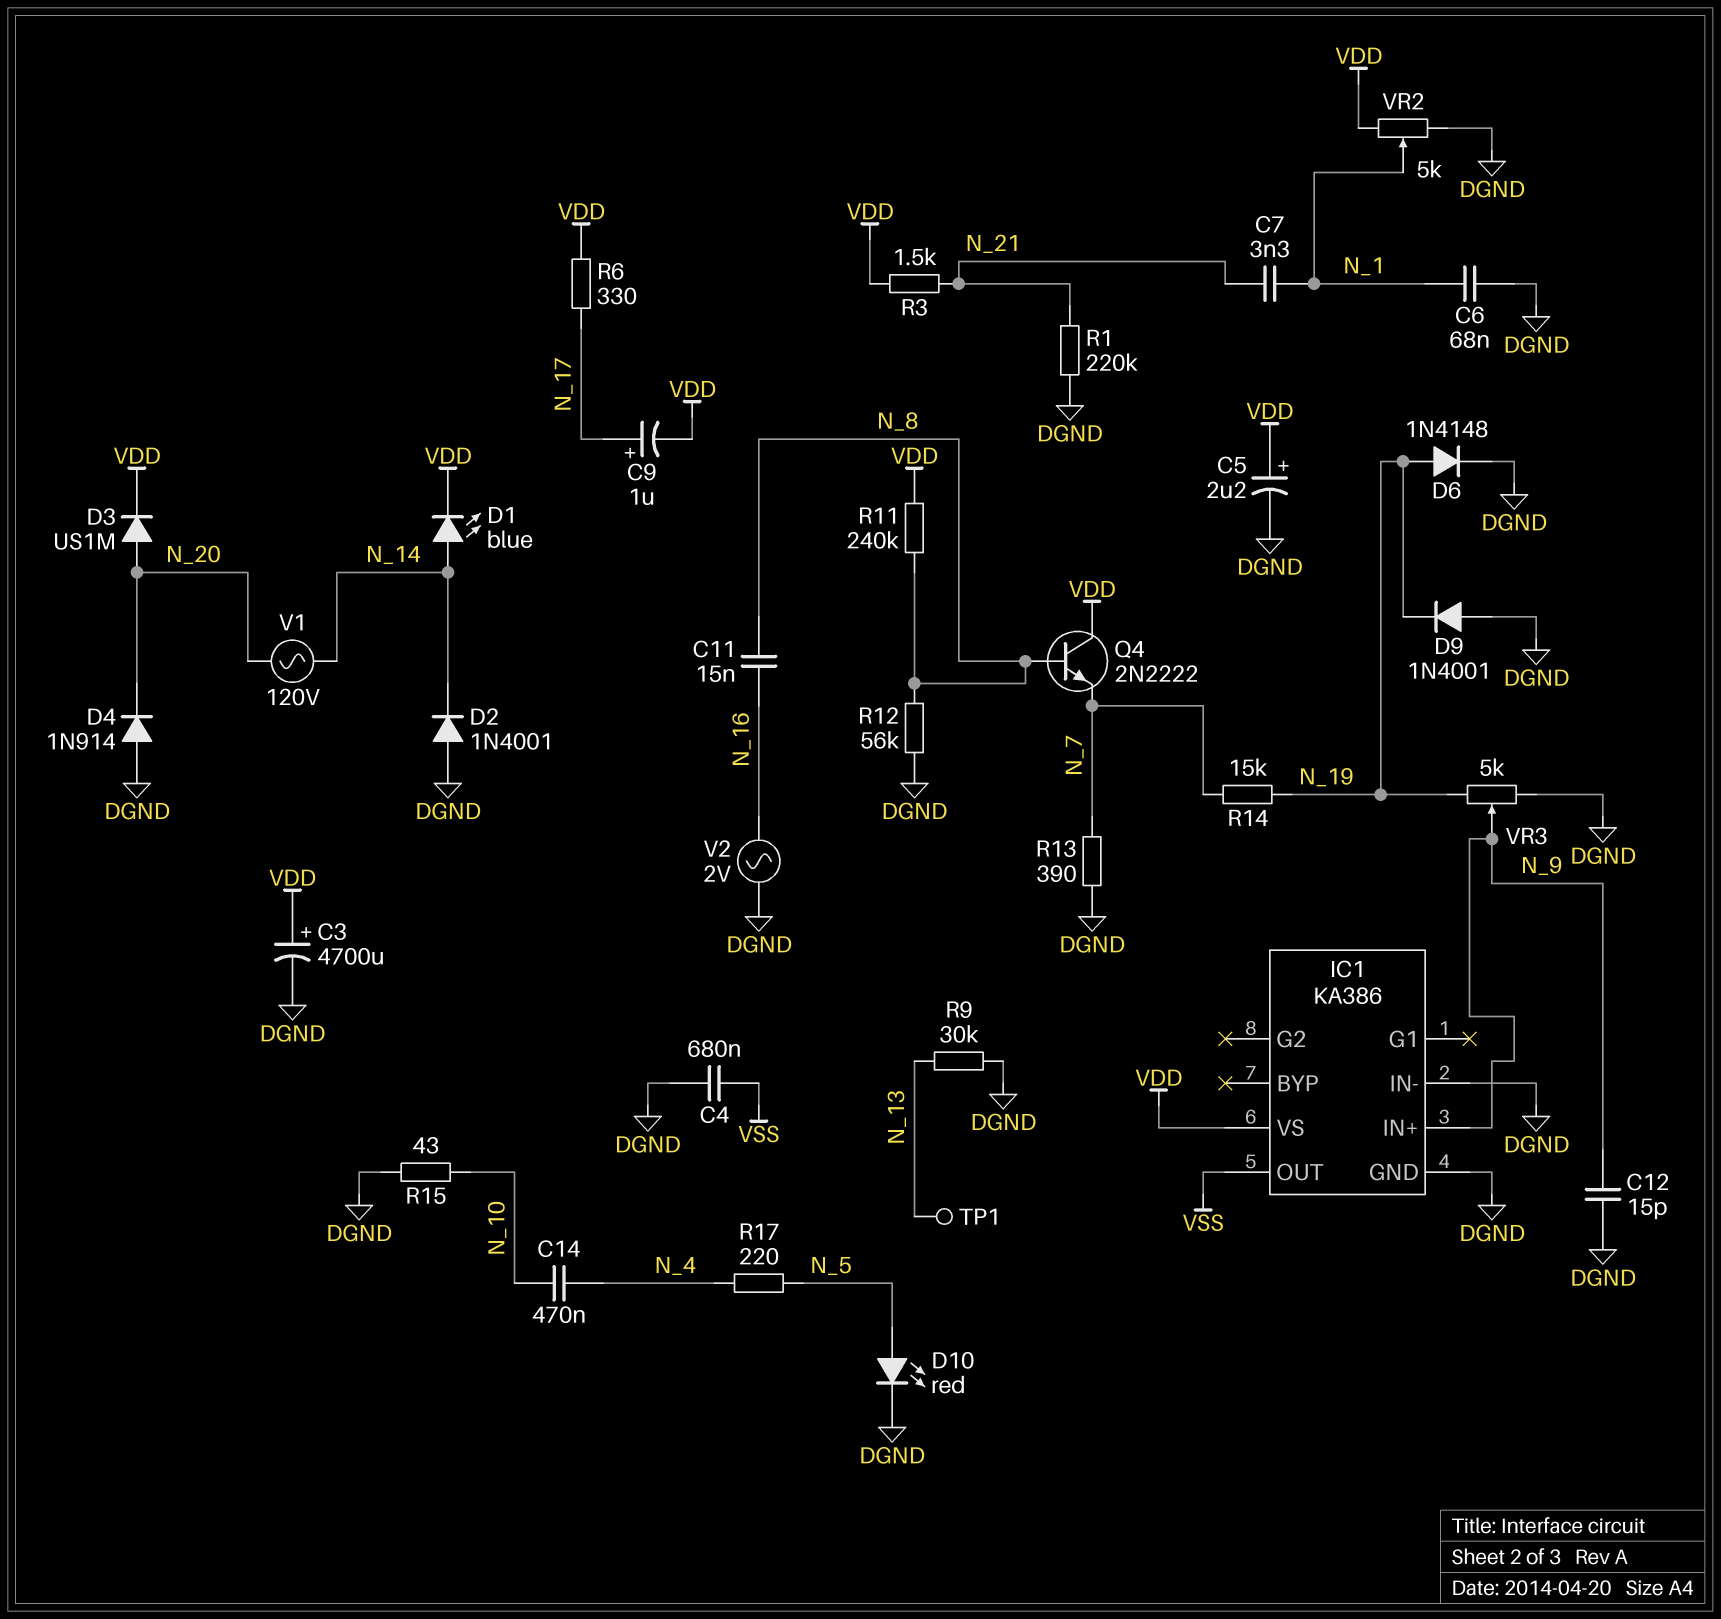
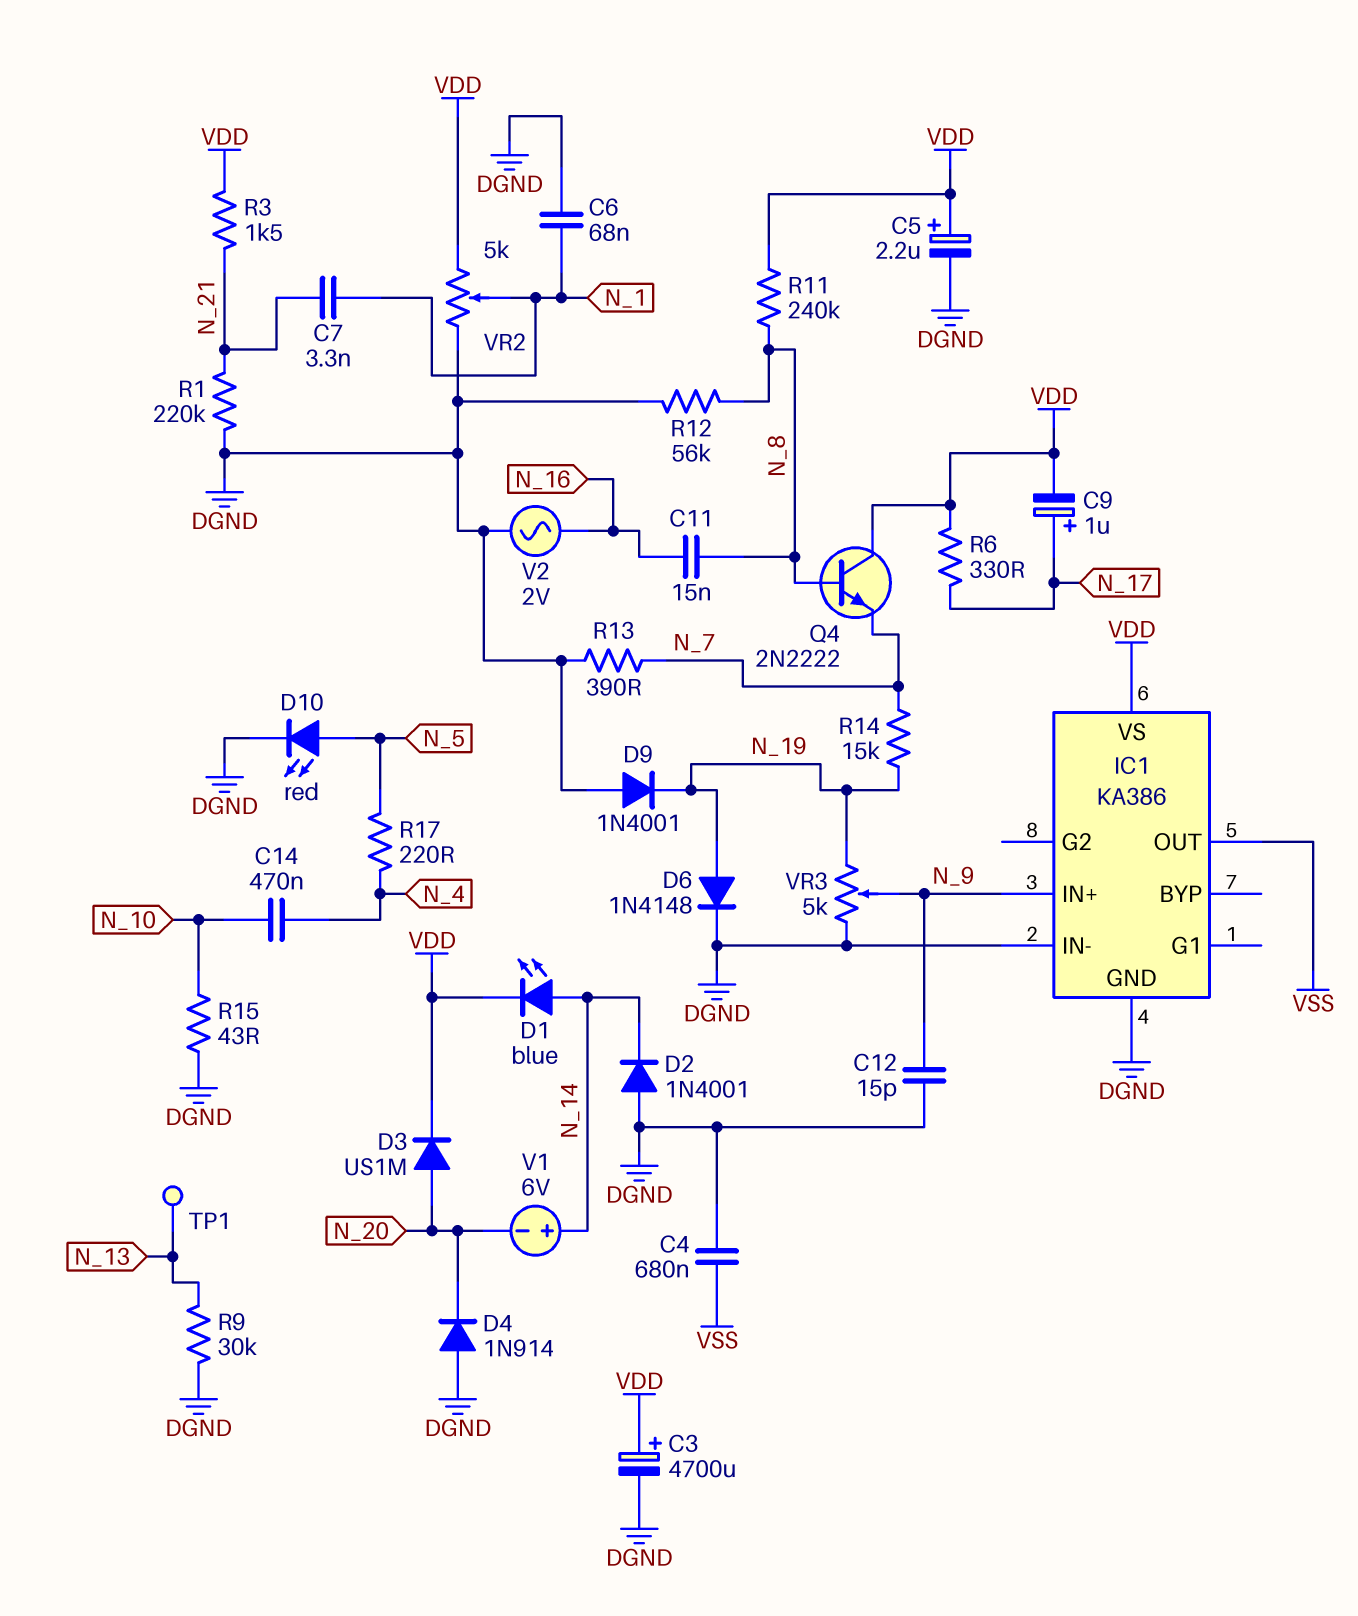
V1: AC 120V (N_14, N_20) -> 6V (plus N_14, minus N_20)

